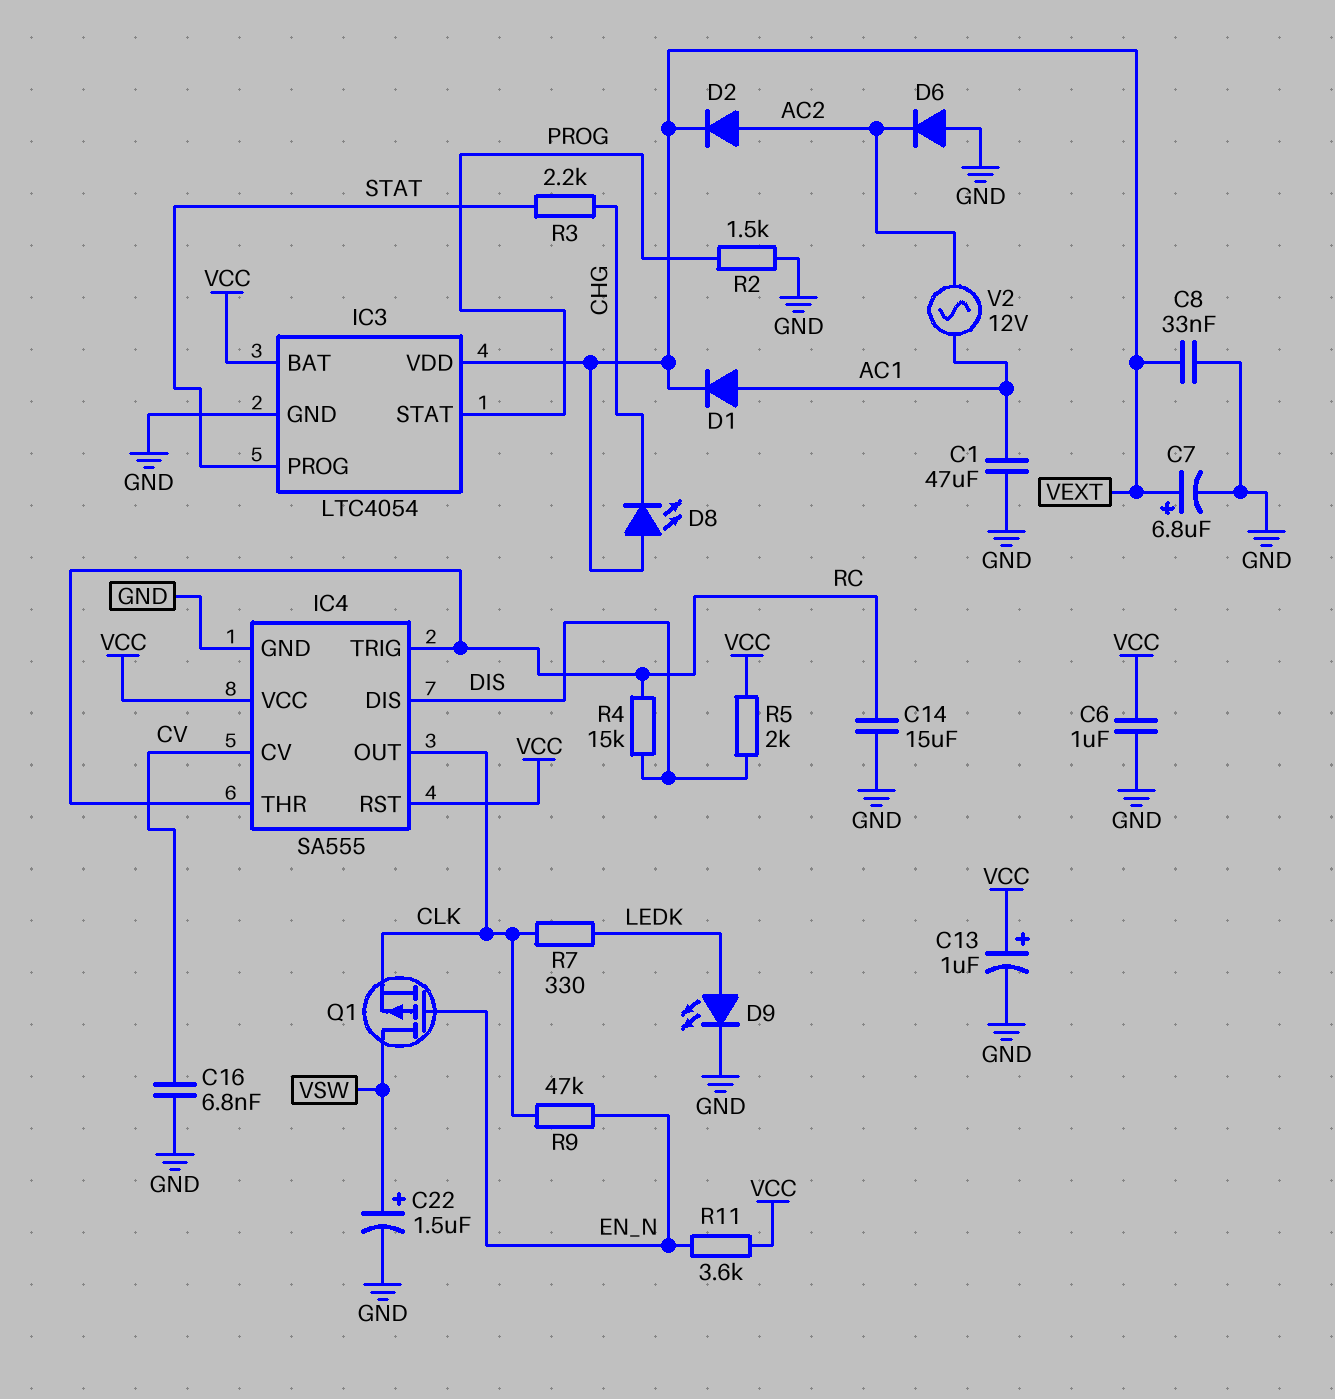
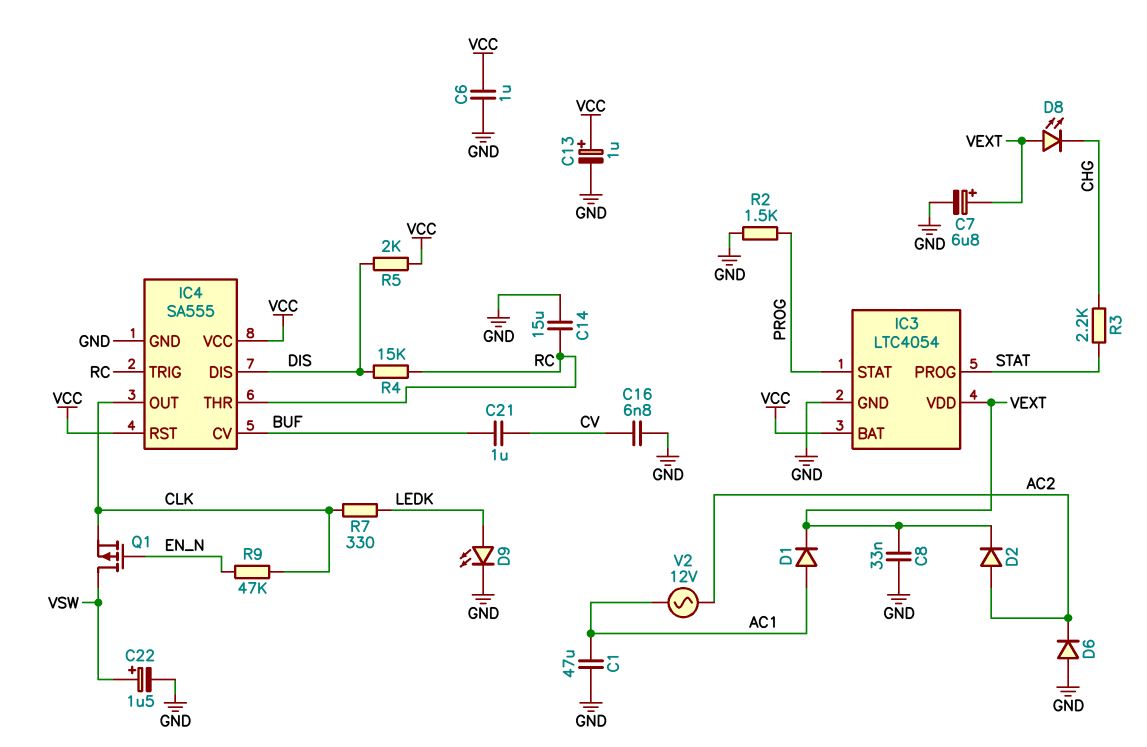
C21: none -> 1uF (BUF, CV)
IC4 pin CV: CV -> BUF
R11: 3.6k (EN_N, VCC) -> none

